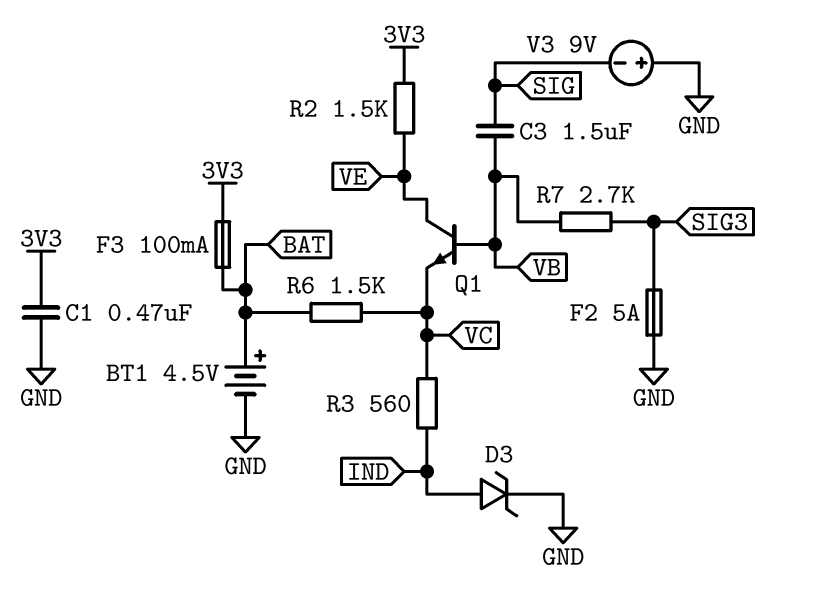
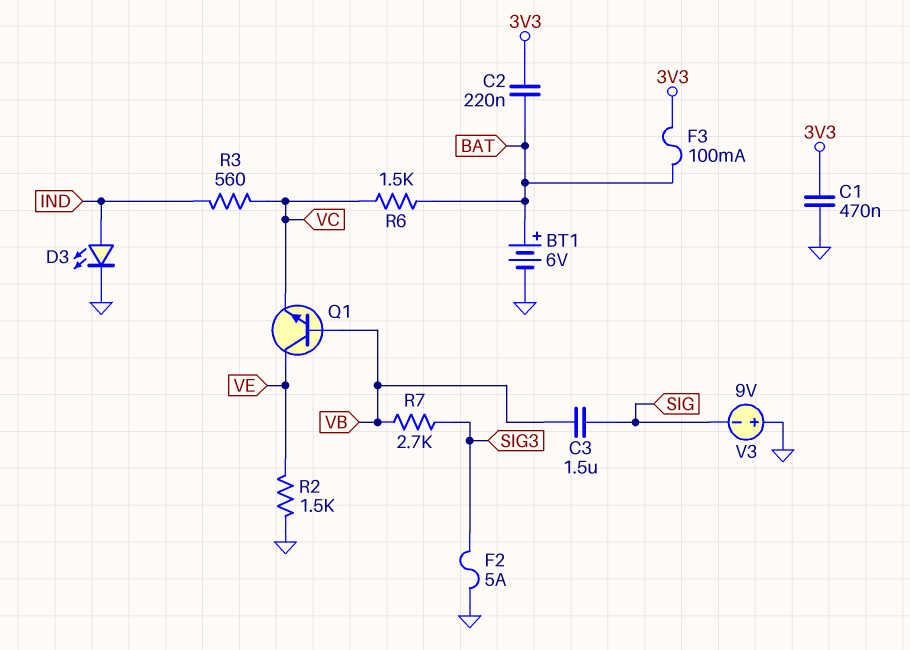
BT1: 4.5V (plus BAT, minus GND) -> 6V (plus BAT, minus GND)
C2: none -> 220nF (3V3, BAT)
D3: zener (A IND, K GND) -> LED (A IND, K GND)
R2: 1.5k (3V3, VE) -> 1.5k (GND, VE)

